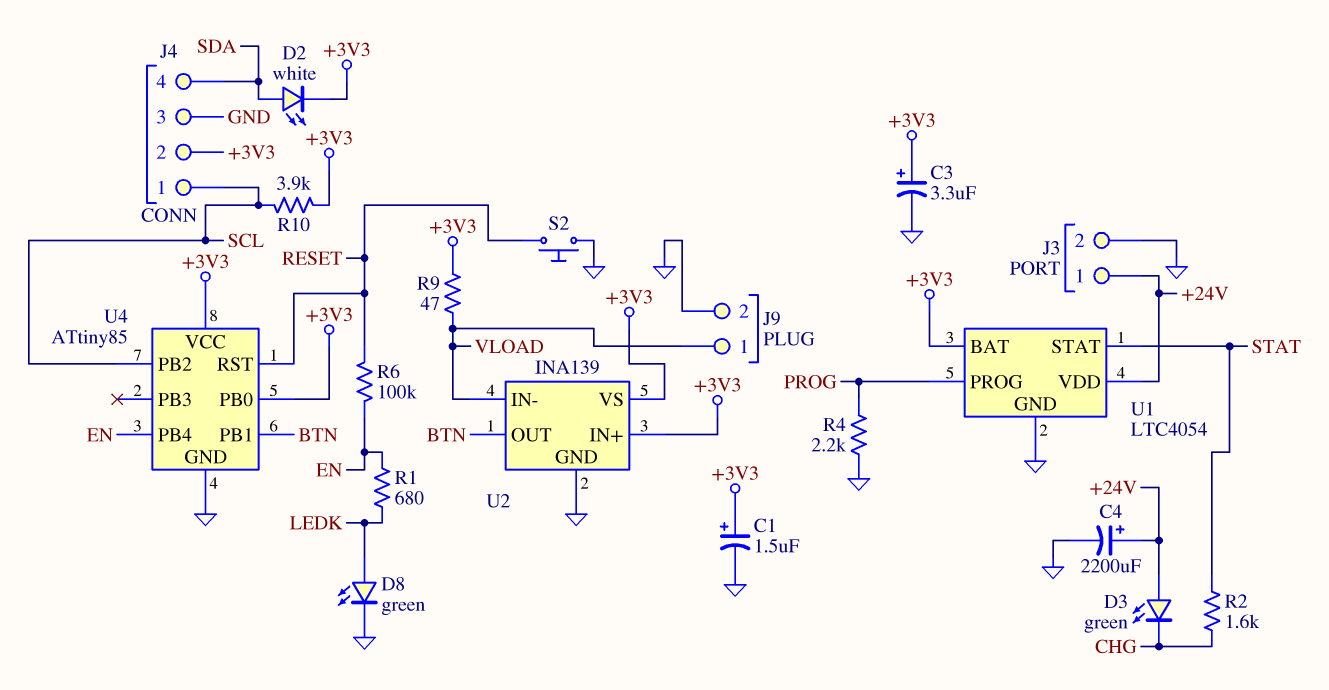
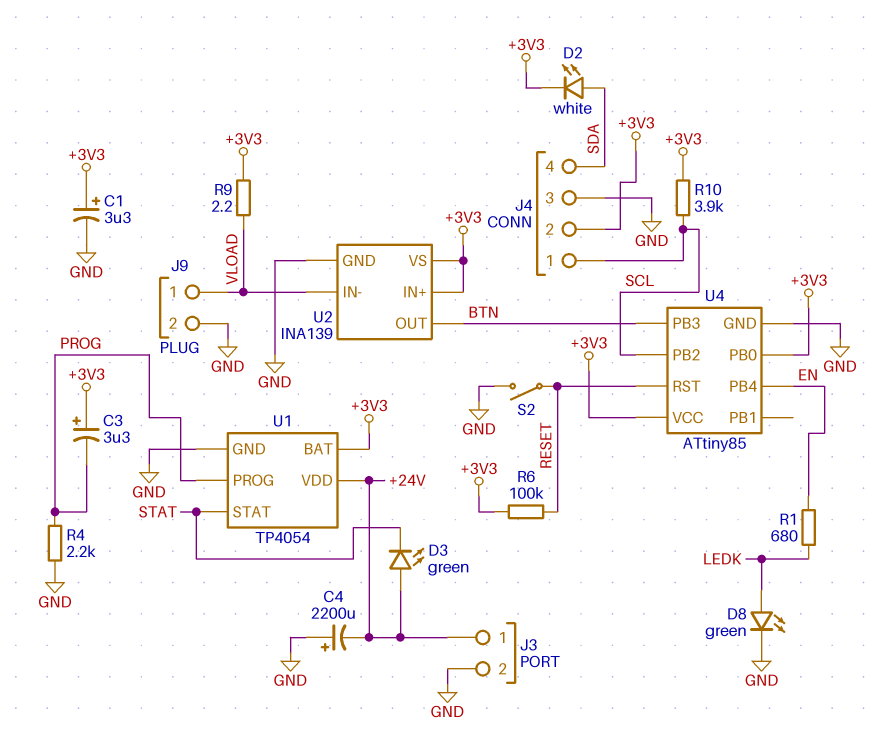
C1: 1.5uF (plus +3V3, minus GND) -> 3.3uF (plus +3V3, minus GND)
C3: 3.3uF (plus +3V3, minus GND) -> 3.3uF (plus +3V3, minus PROG)
C4: 2200uF (plus +24V, minus GND) -> 2200uF (plus GND, minus +24V)
D3: LED green (A +24V, K CHG) -> LED green (A +24V, K STAT)
R2: 1.6k (CHG, STAT) -> none
R6: 100k (EN, RESET) -> 100k (+3V3, RESET)
R9: 47 (+3V3, VLOAD) -> 2.2 (+3V3, VLOAD)
S2: button (GND, RESET) -> switch (GND, RESET)
U1: LTC4054 -> TP4054
U4 pin PB1: BTN -> none
U4 pin PB3: none -> BTN

